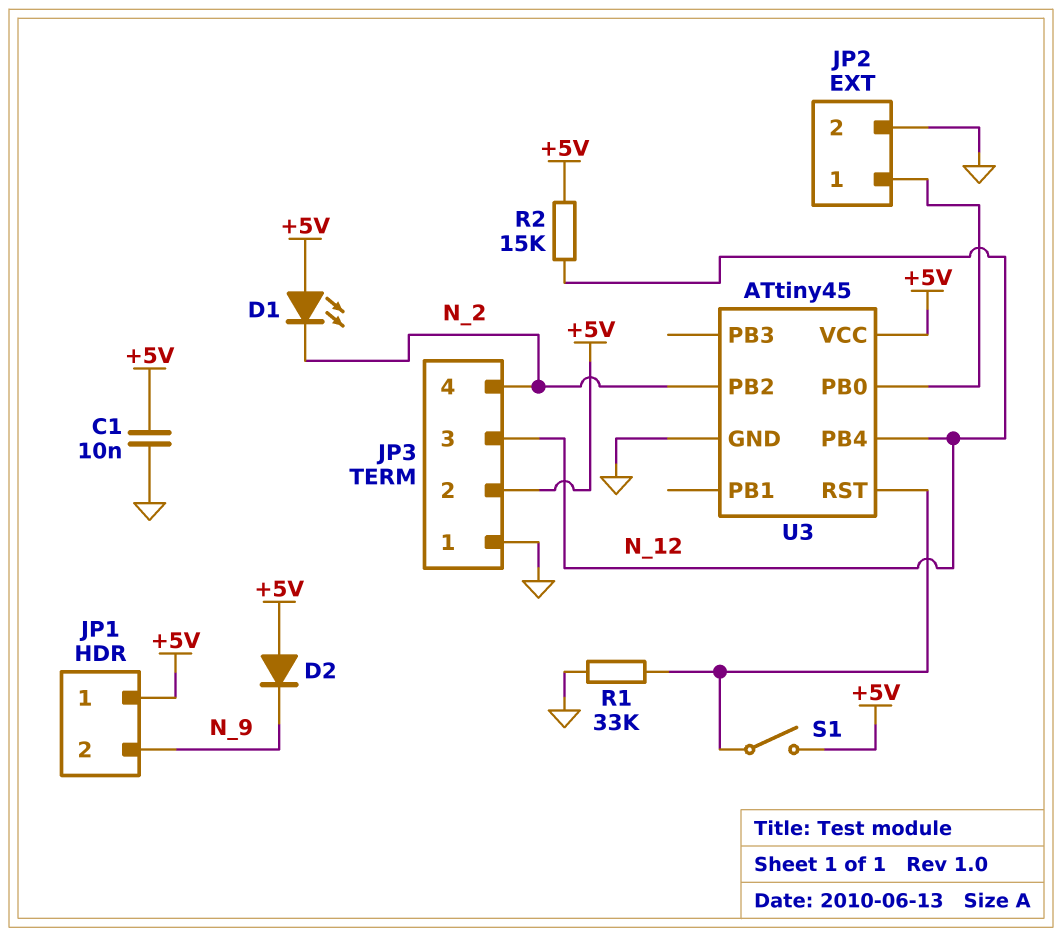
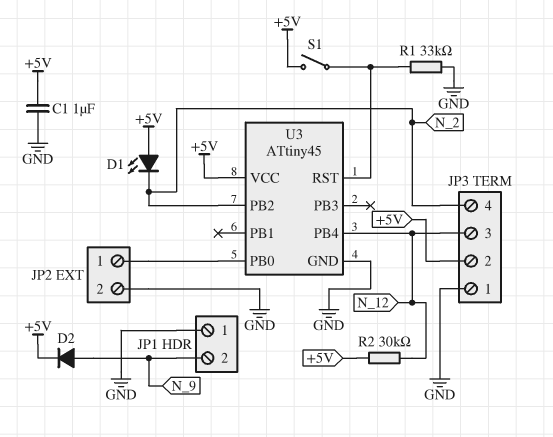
C1: 10nF (+5V, GND) -> 1uF (+5V, GND)
D2: diode (A +5V, K N_9) -> diode (A N_9, K +5V)
JP1 pin 1: +5V -> GND
R2: 15k (+5V, N_12) -> 30k (+5V, N_12)

